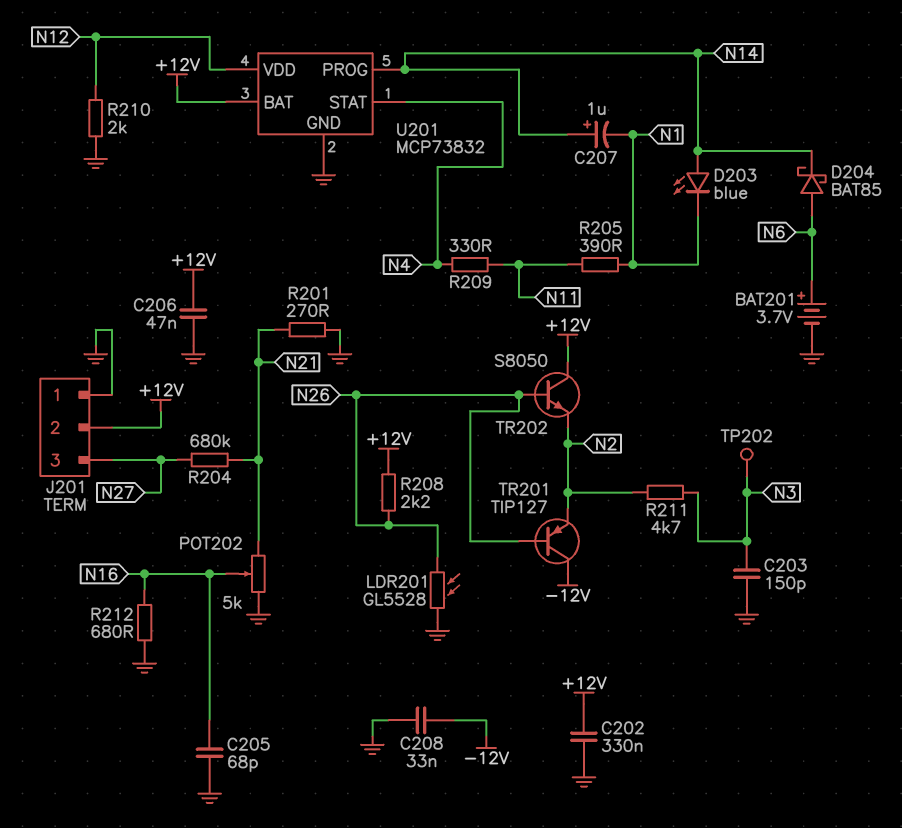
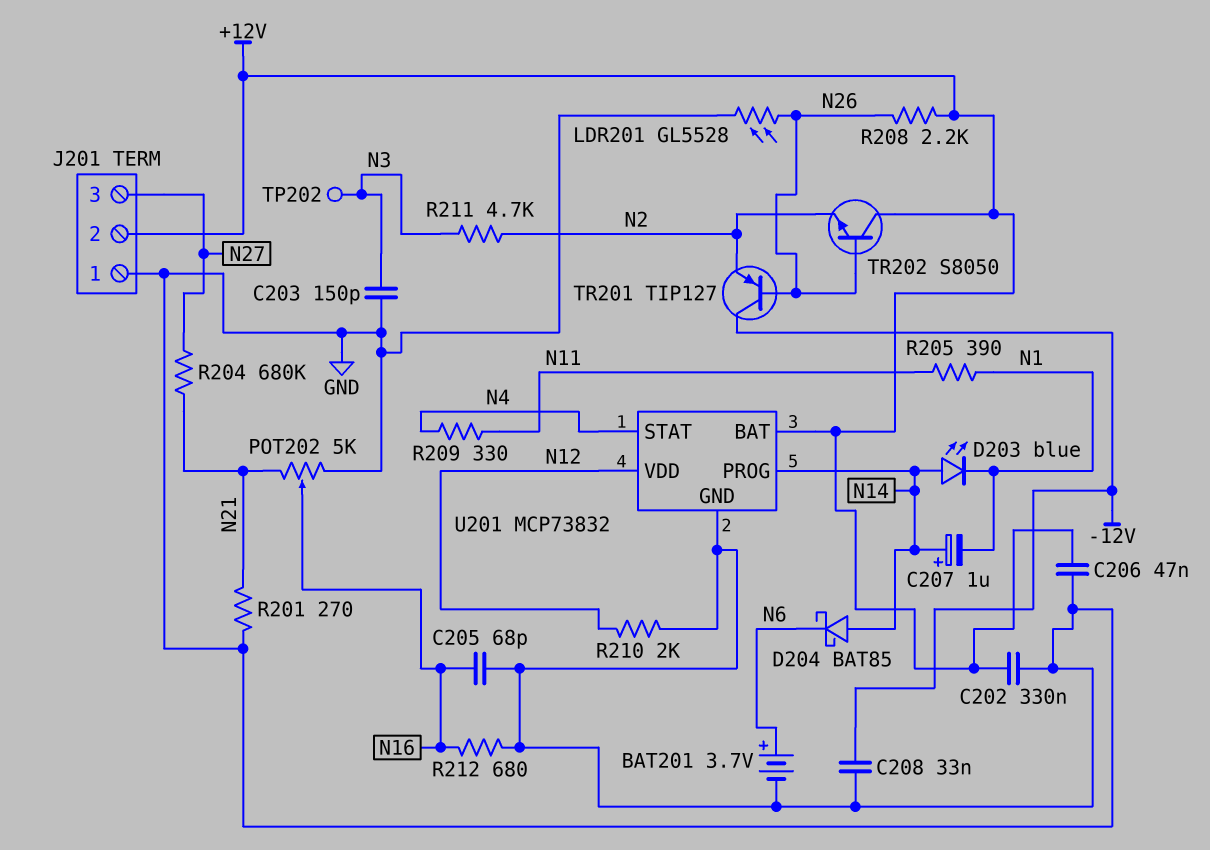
D204: schottky BAT85 (A N6, K N14) -> schottky BAT85 (A N14, K N6)

